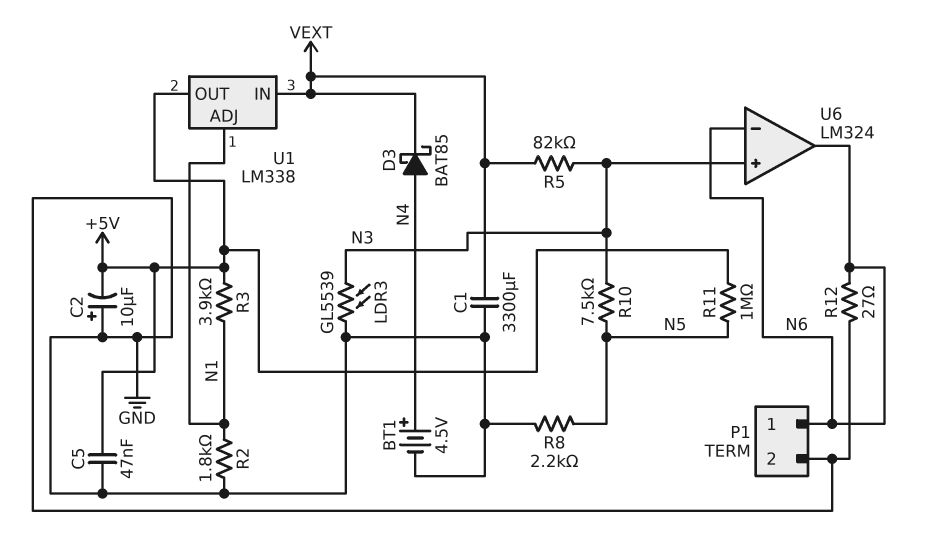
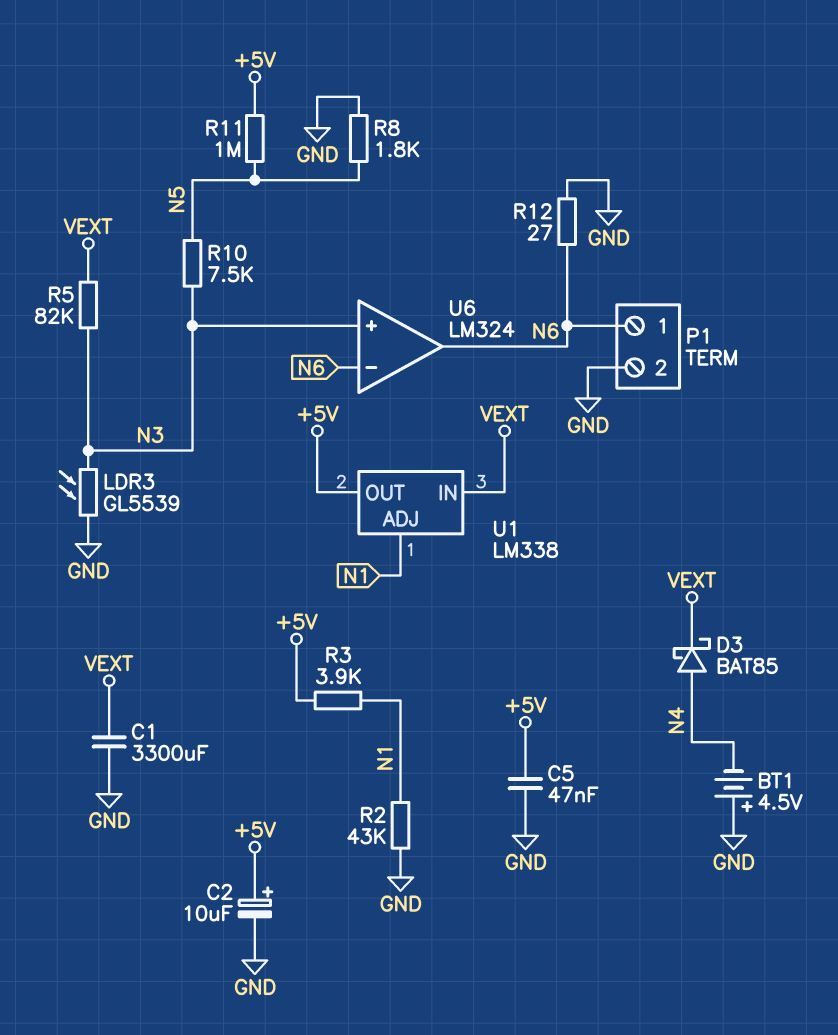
BT1: 4.5V (plus N4, minus GND) -> 4.5V (plus GND, minus N4)
C2: 10uF (plus GND, minus +5V) -> 10uF (plus +5V, minus GND)
R2: 1.8k (GND, N1) -> 43k (GND, N1)
R8: 2.2k (GND, N5) -> 1.8k (GND, N5)

